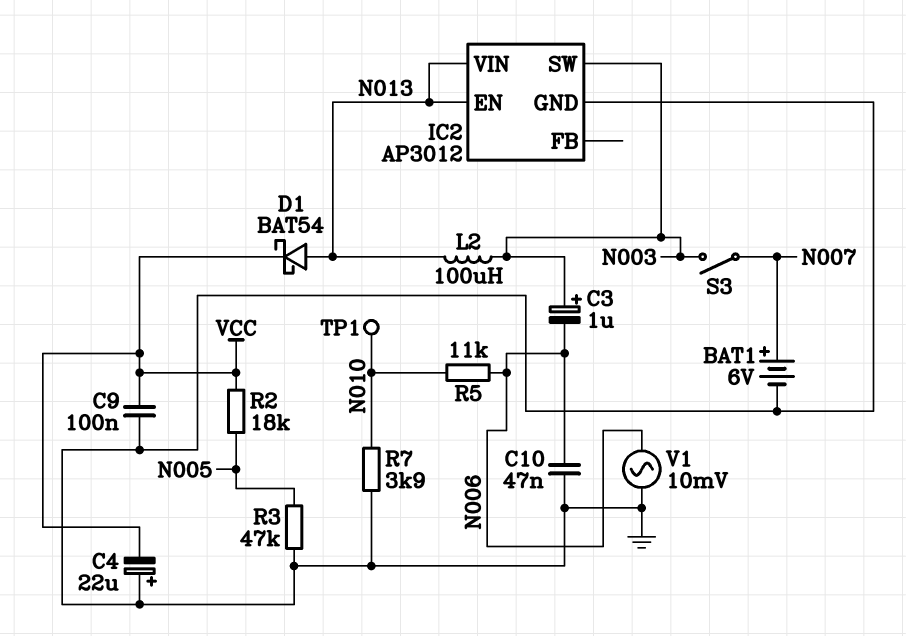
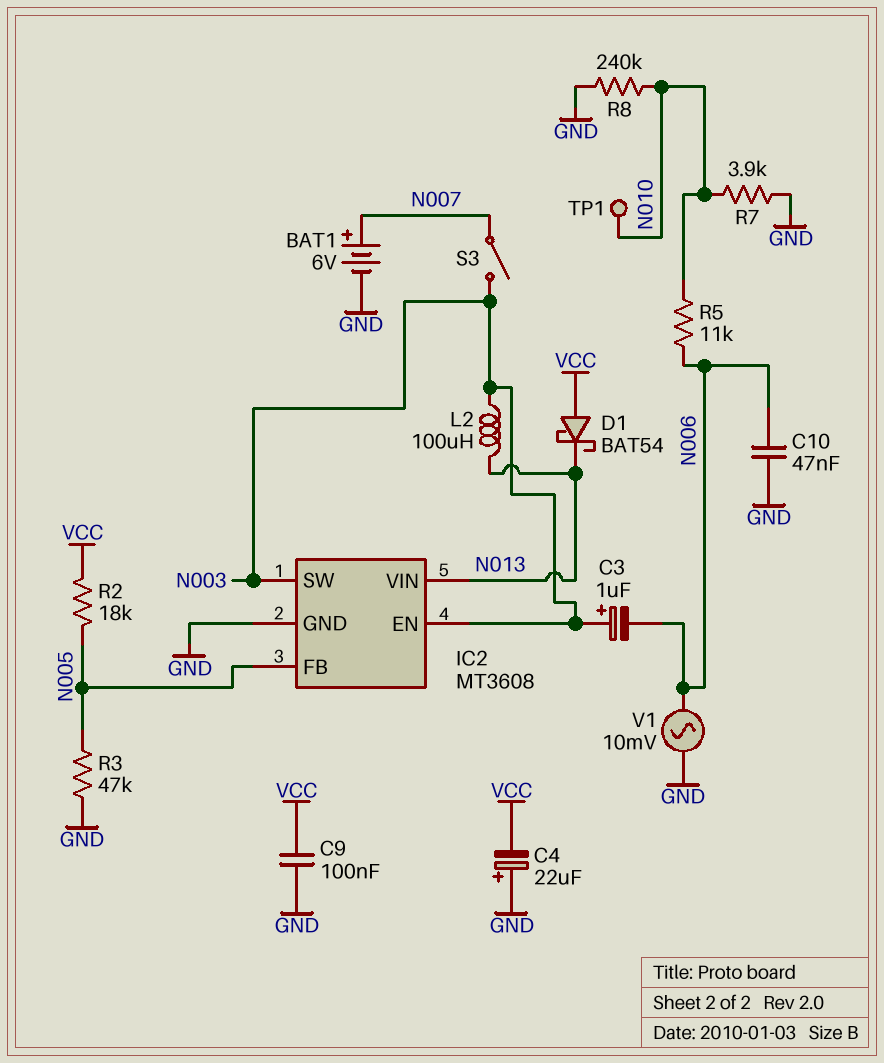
D1: schottky BAT54 (A N013, K VCC) -> schottky BAT54 (A VCC, K N013)
IC2: AP3012 -> MT3608
IC2 pin EN: N013 -> N003
IC2 pin FB: none -> N005
R8: none -> 240k (GND, N010)

